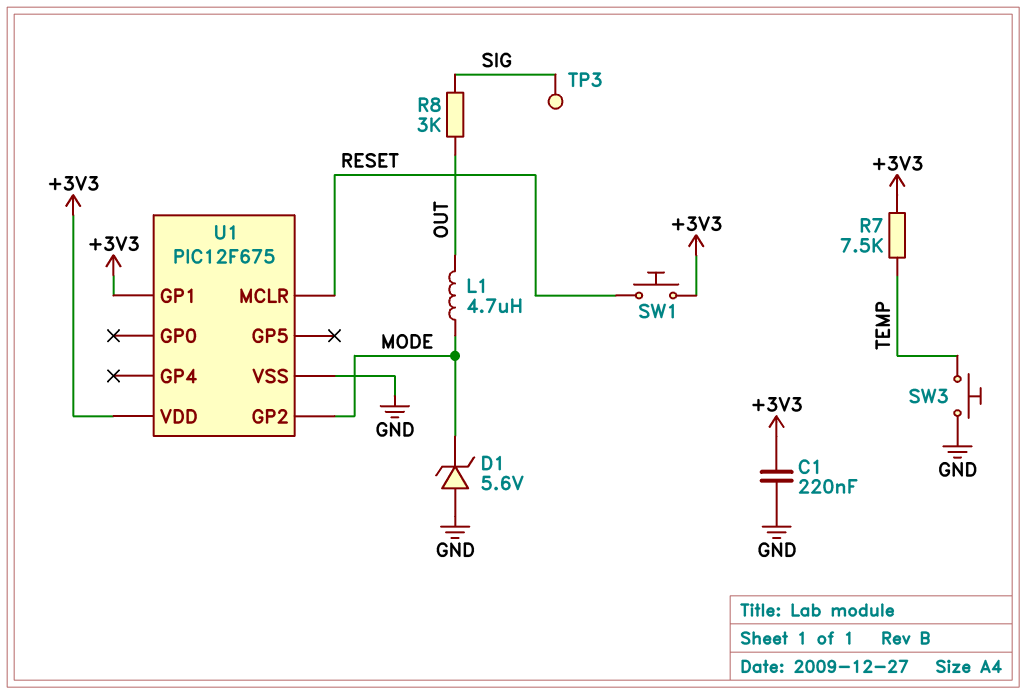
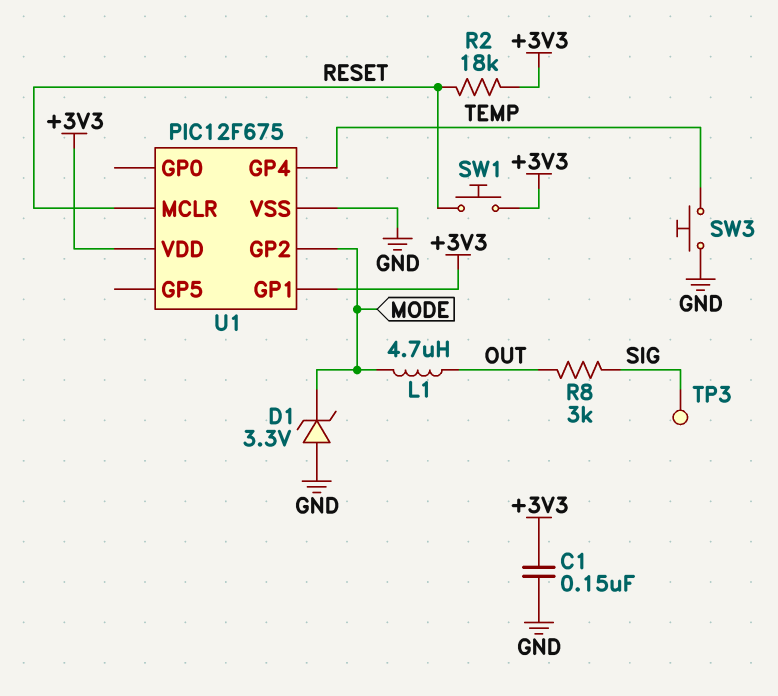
C1: 220nF (+3V3, GND) -> 150nF (+3V3, GND)
D1: zener 5.6V (A GND, K MODE) -> zener 3.3V (A GND, K MODE)
R2: none -> 18k (+3V3, RESET)
R7: 7.5k (+3V3, TEMP) -> none
U1 pin GP4: none -> TEMP

